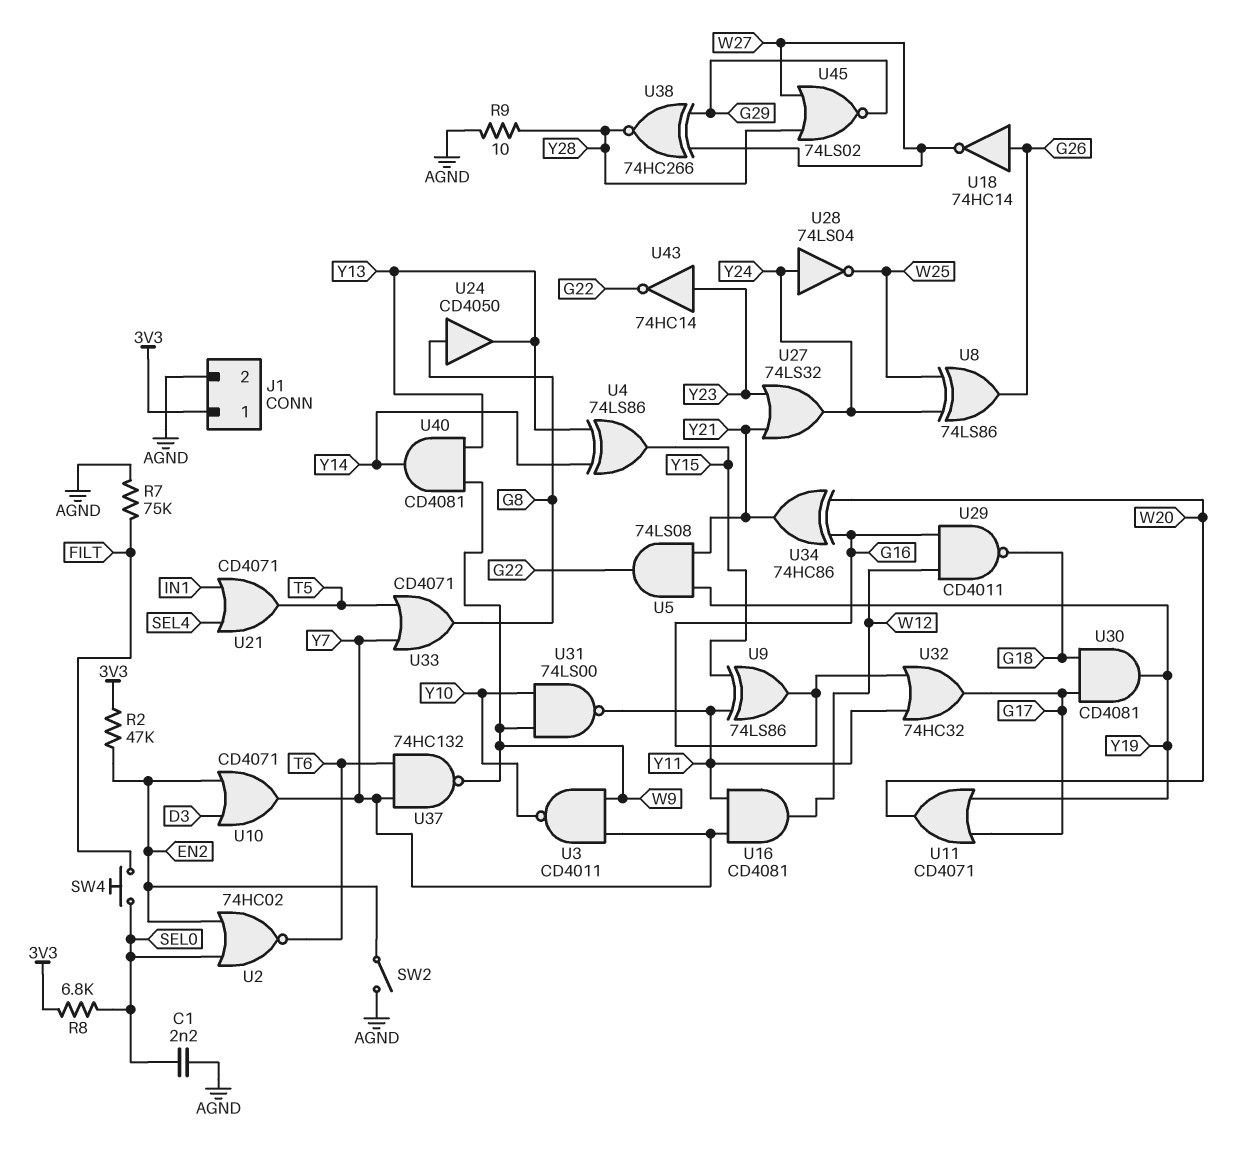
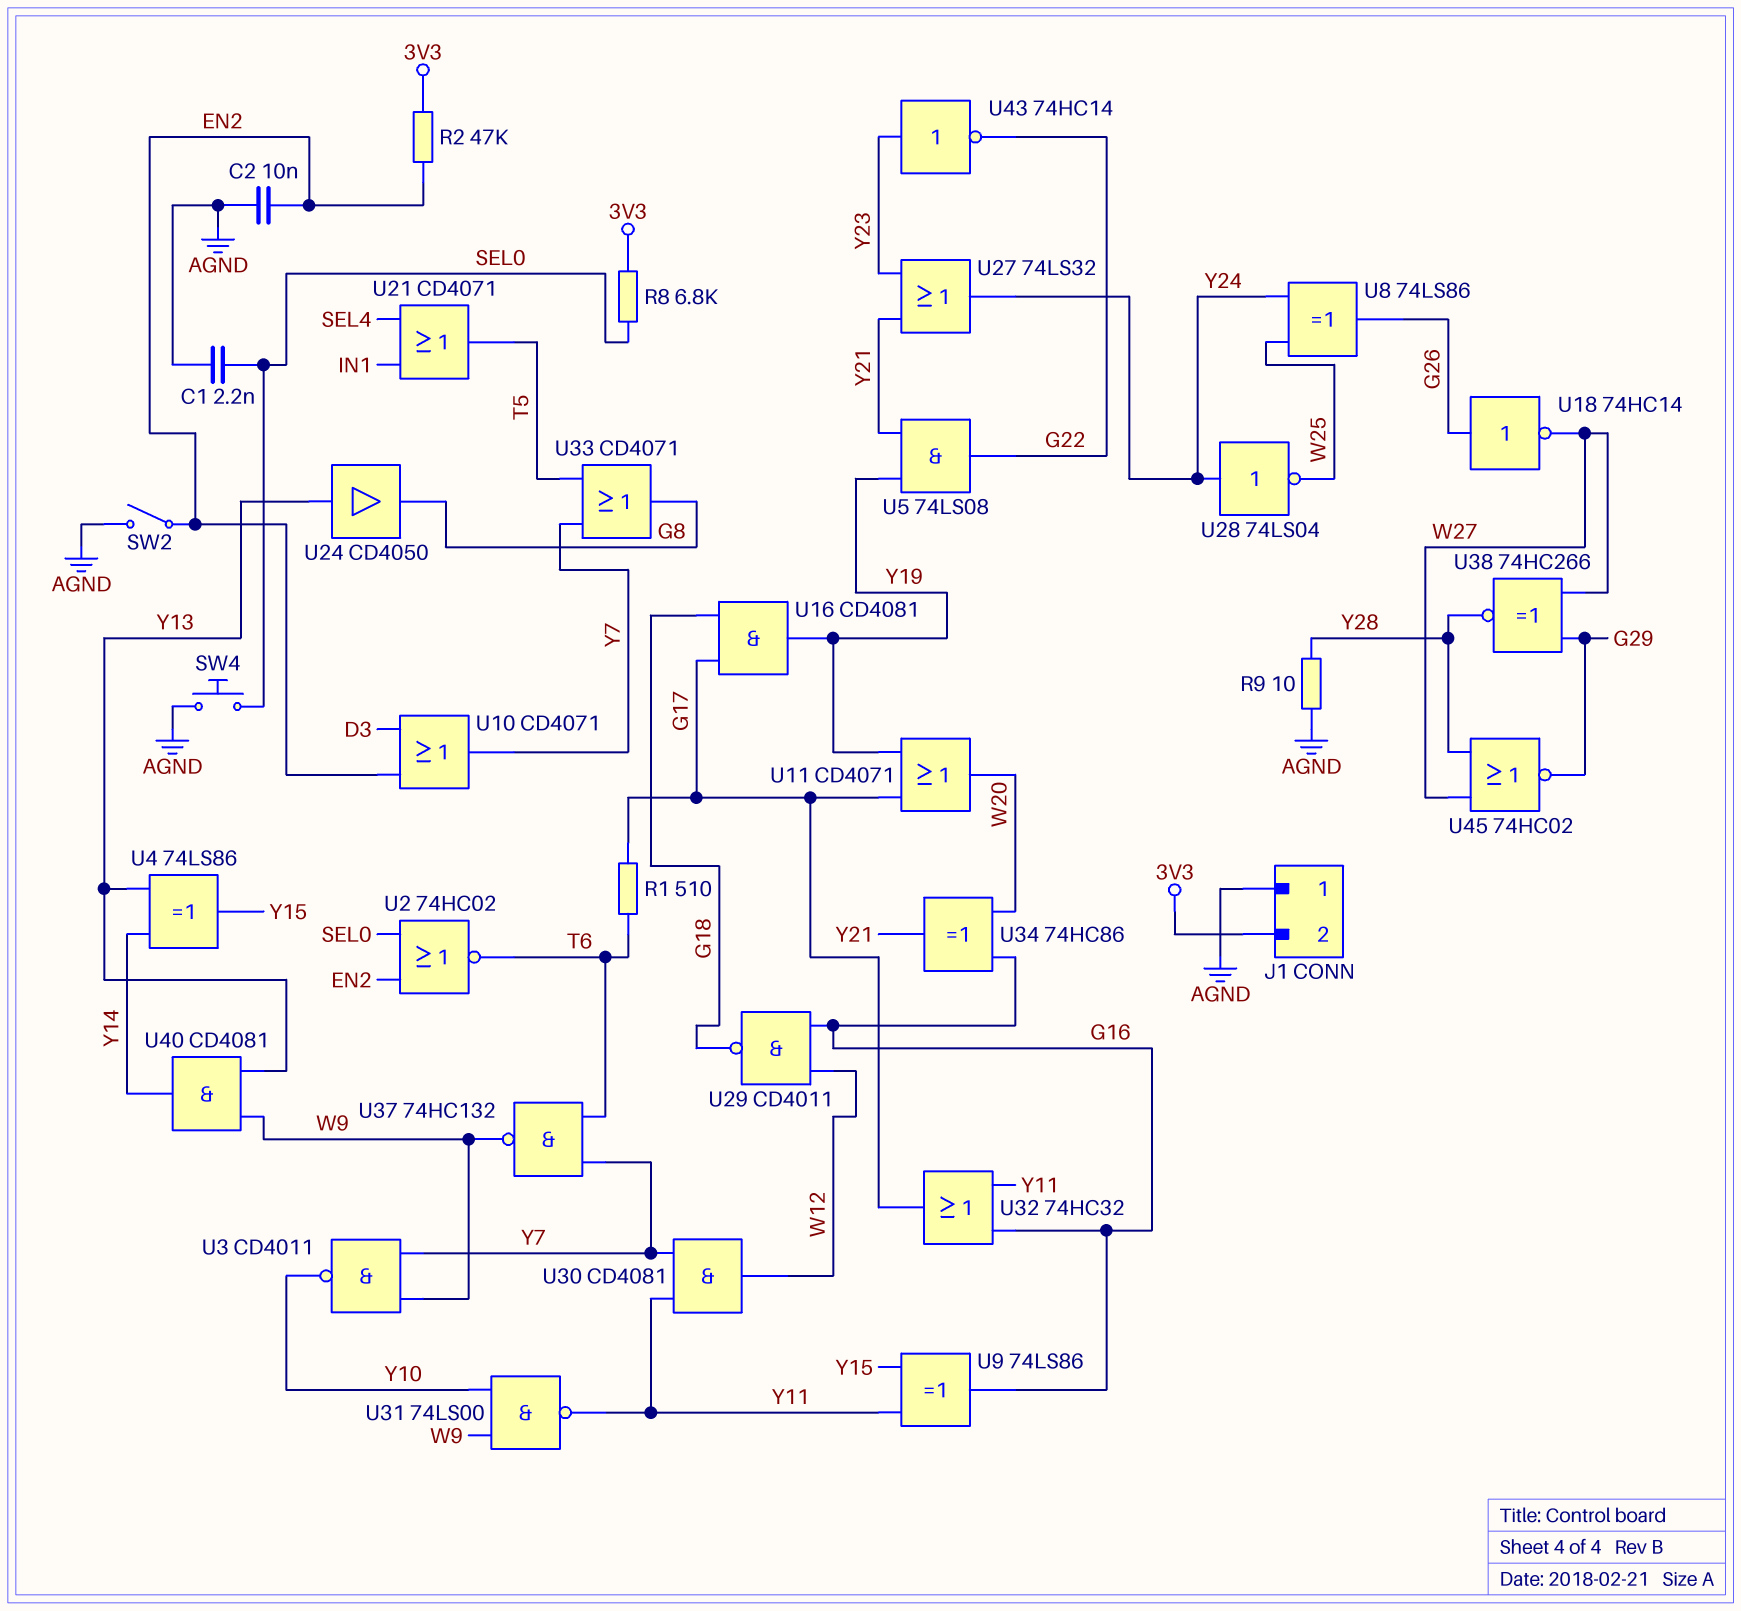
C2: none -> 10nF (AGND, EN2)
J1 pin 1: 3V3 -> AGND
J1 pin 2: AGND -> 3V3
R1: none -> 510 (G17, T6)
R7: 75k (AGND, FILT) -> none
SW4: button (FILT, SEL0) -> button (AGND, SEL0)
U16: AND CD4081 (in Y7, in Y11, out W12) -> AND CD4081 (in G17, in G18, out Y19)
U24: buffer CD4050 (in G8, out Y13) -> buffer CD4050 (in Y13, out G8)
U30: AND CD4081 (in G17, in G18, out Y19) -> AND CD4081 (in Y7, in Y11, out W12)
U45: NOR 74LS02 (in W27, in Y28, out G29) -> NOR 74HC02 (in W27, in Y28, out G29)

